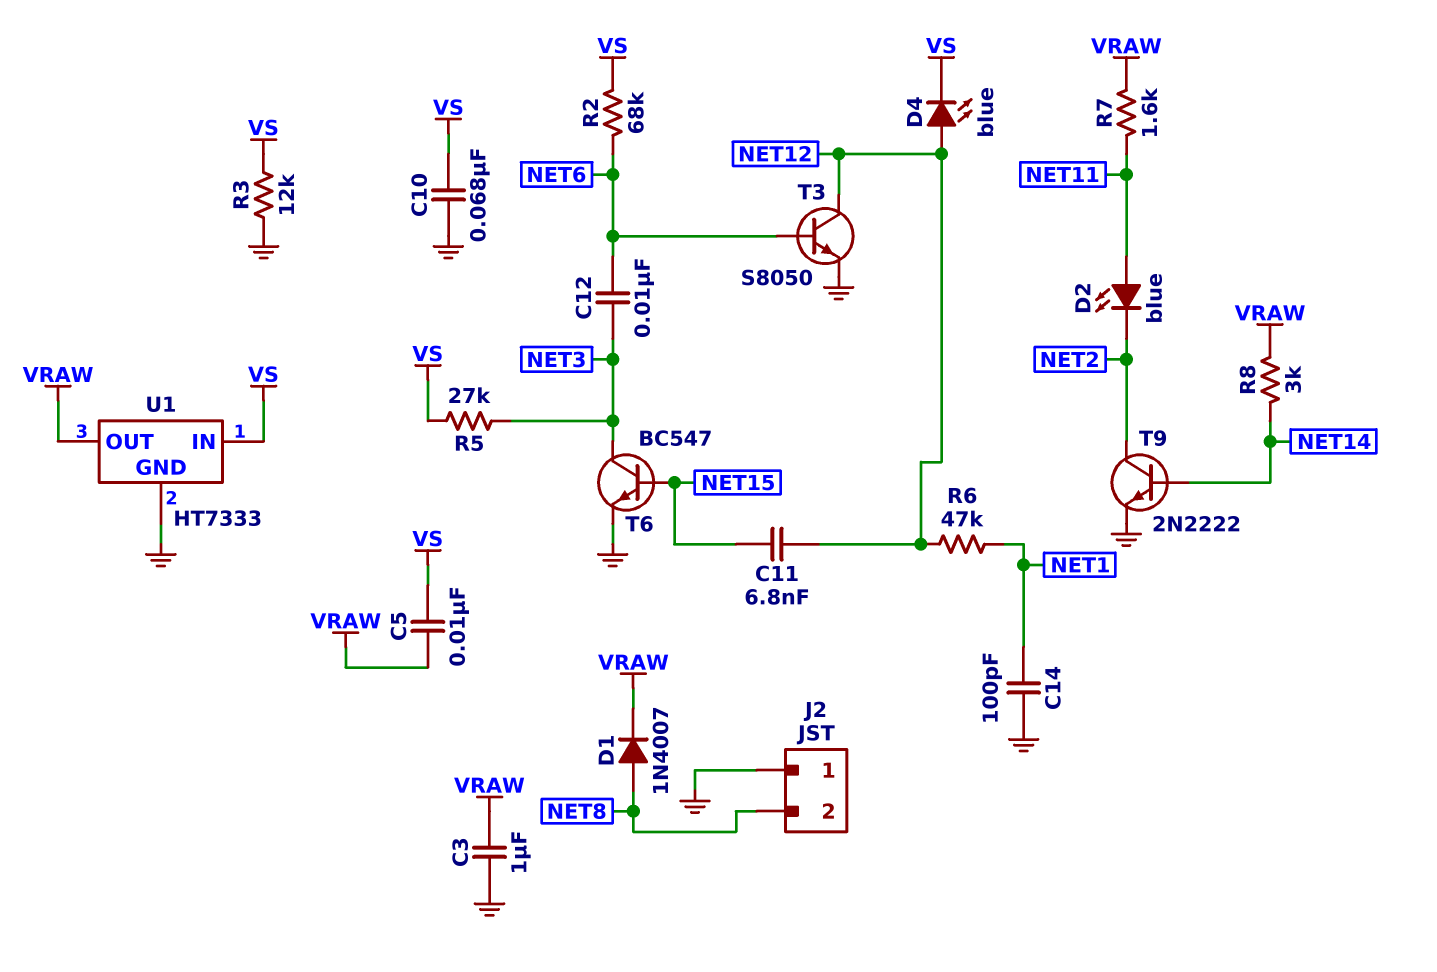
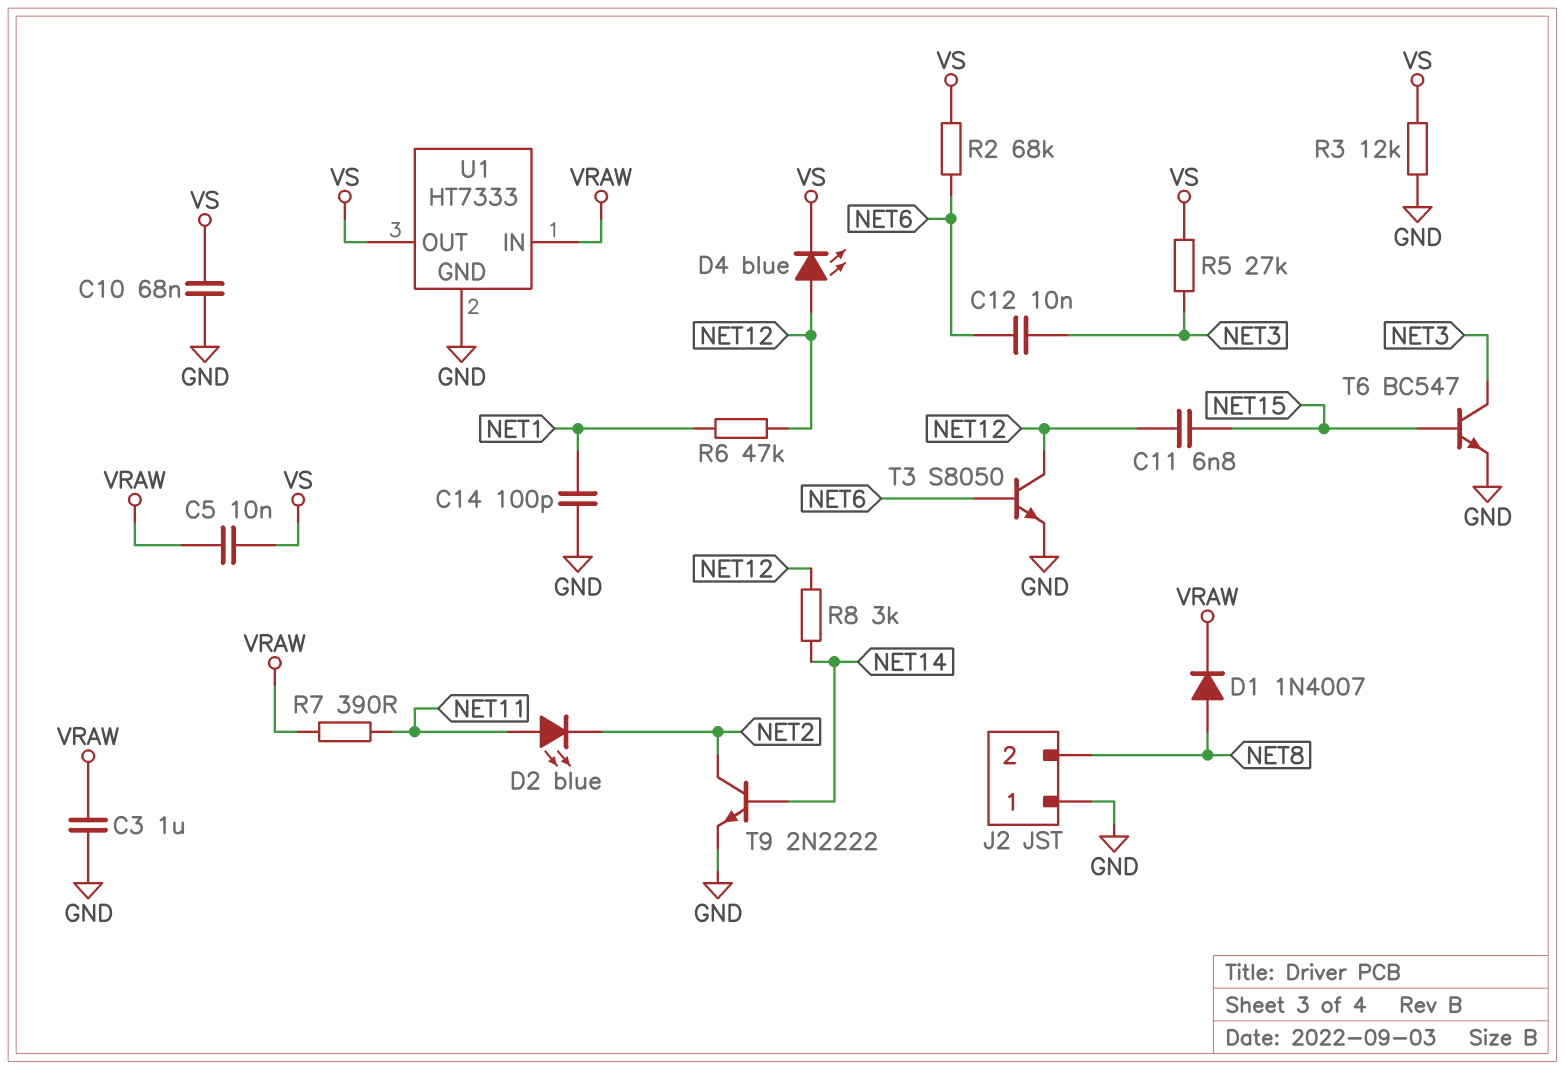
R7: 1.6k (NET11, VRAW) -> 390 (NET11, VRAW)
R8: 3k (NET14, VRAW) -> 3k (NET12, NET14)
U1 pin IN: VS -> VRAW
U1 pin OUT: VRAW -> VS

